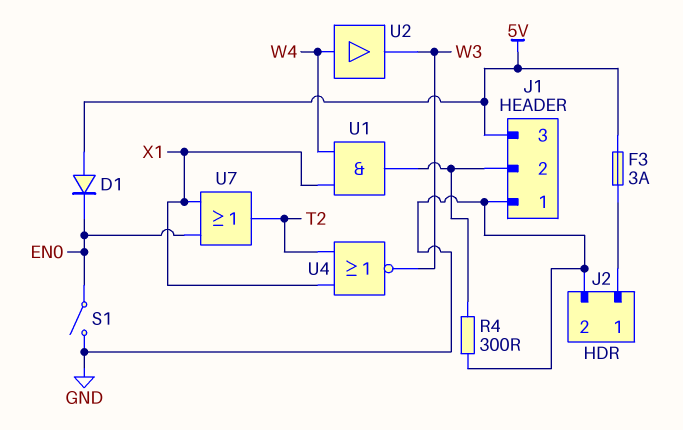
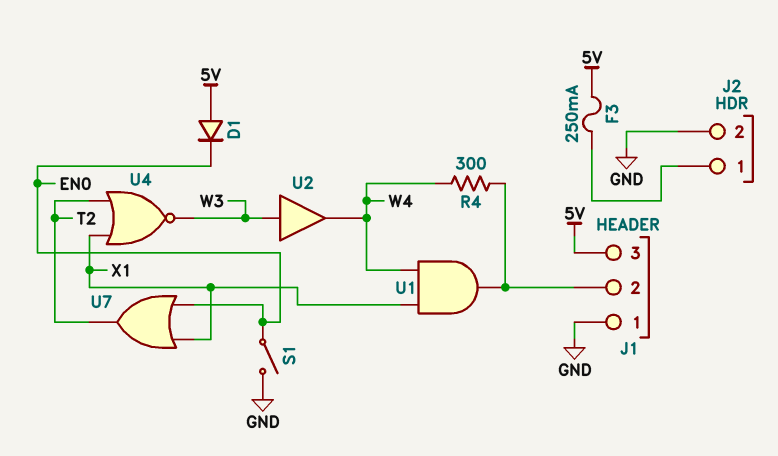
F3: 3A (5V, J2/1) -> 250mA (5V, J2/1)
R4: 300 (GND, J1/2) -> 300 (J1/2, W4)
U2: buffer (in W4, out W3) -> buffer (in W3, out W4)

